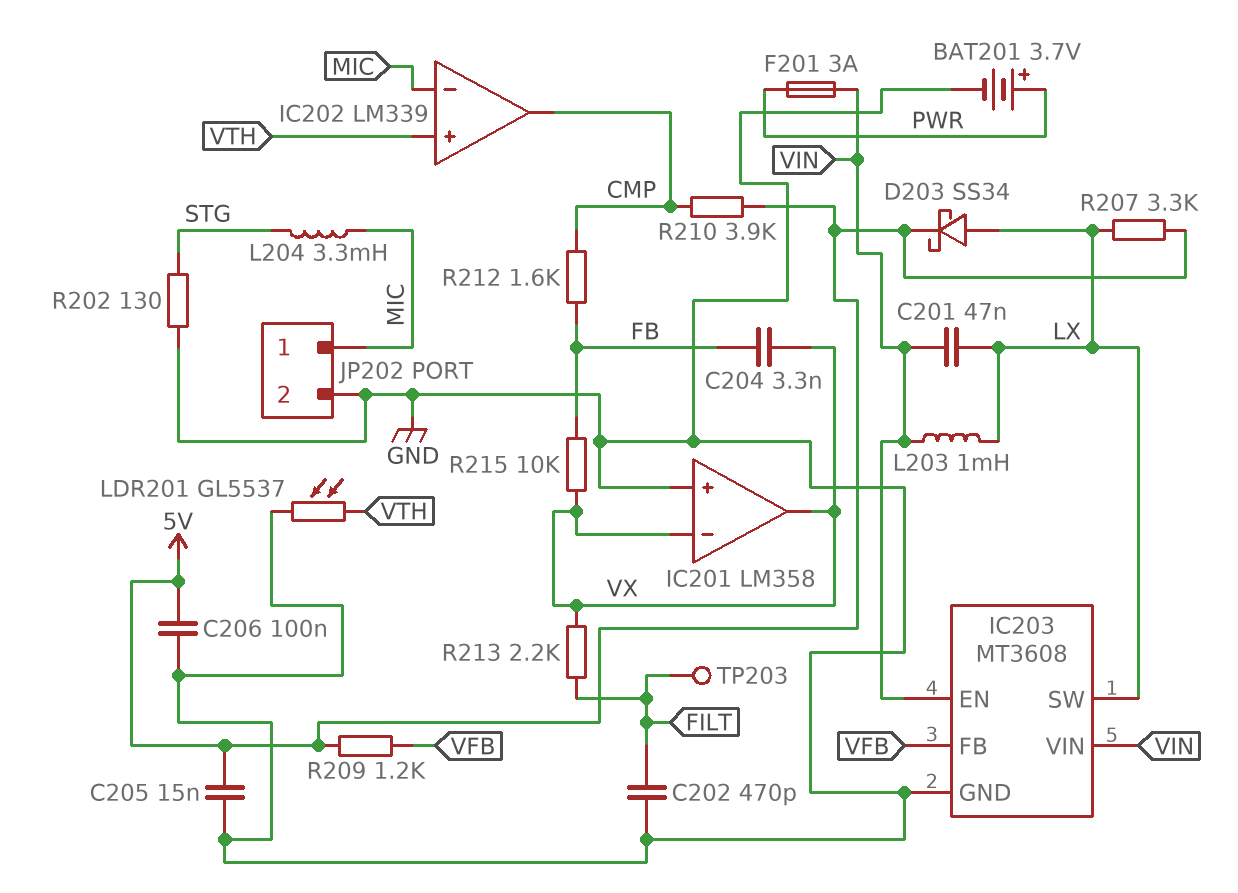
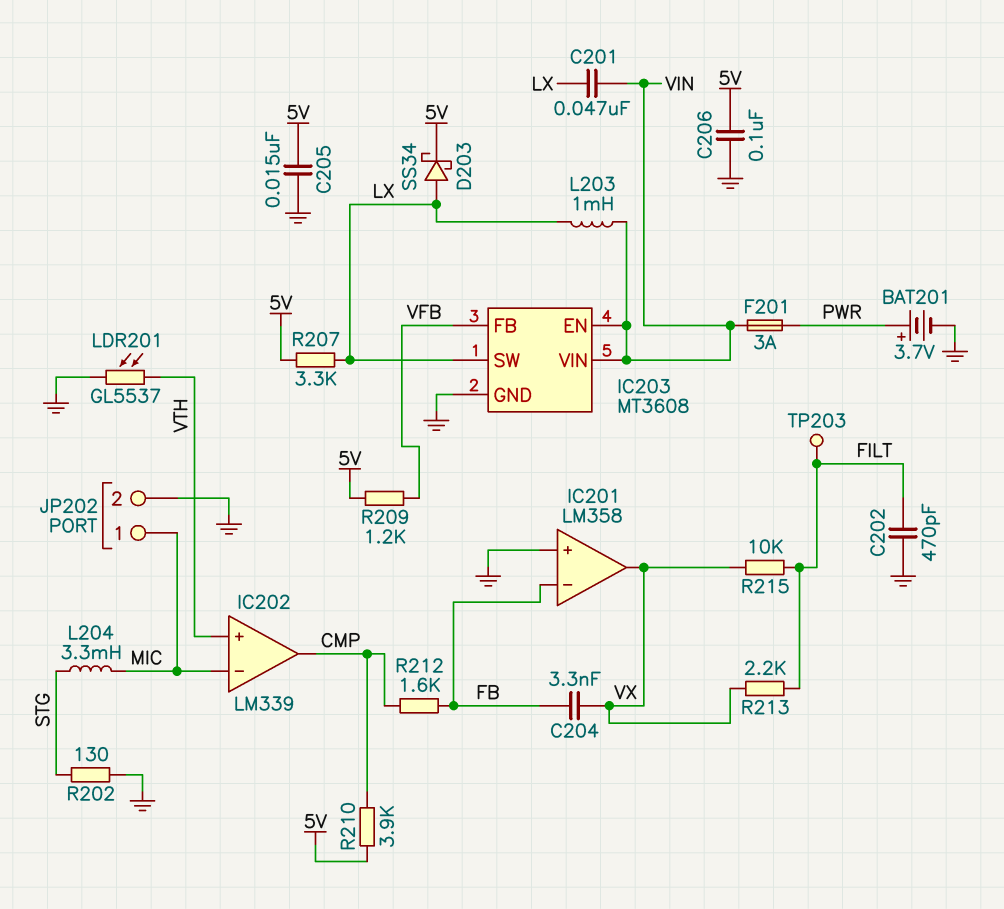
IC201 pin in-: VX -> FB
R215: 10k (FB, VX) -> 10k (FILT, VX)

